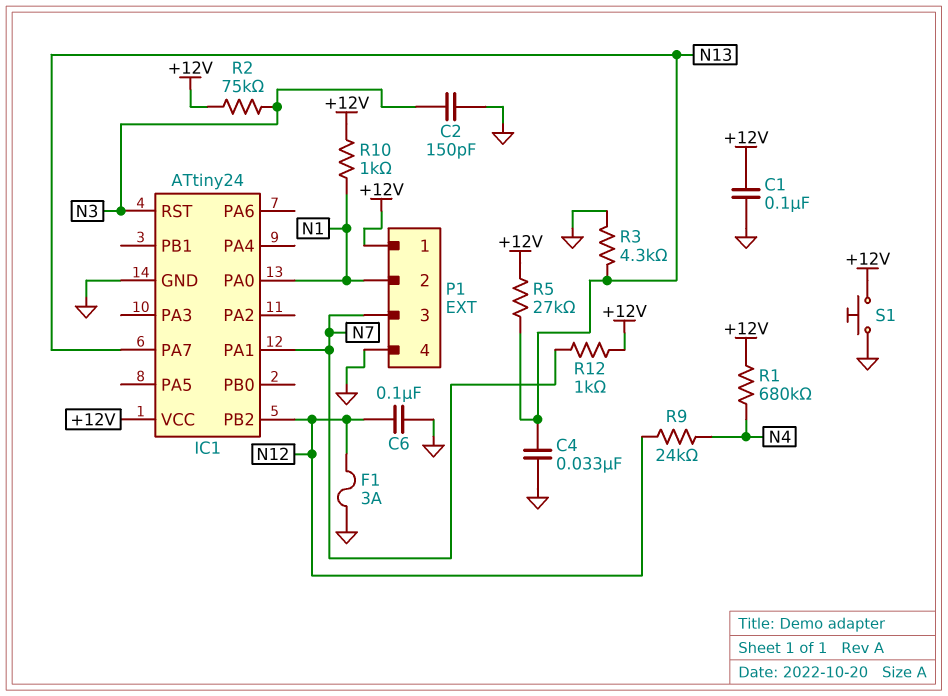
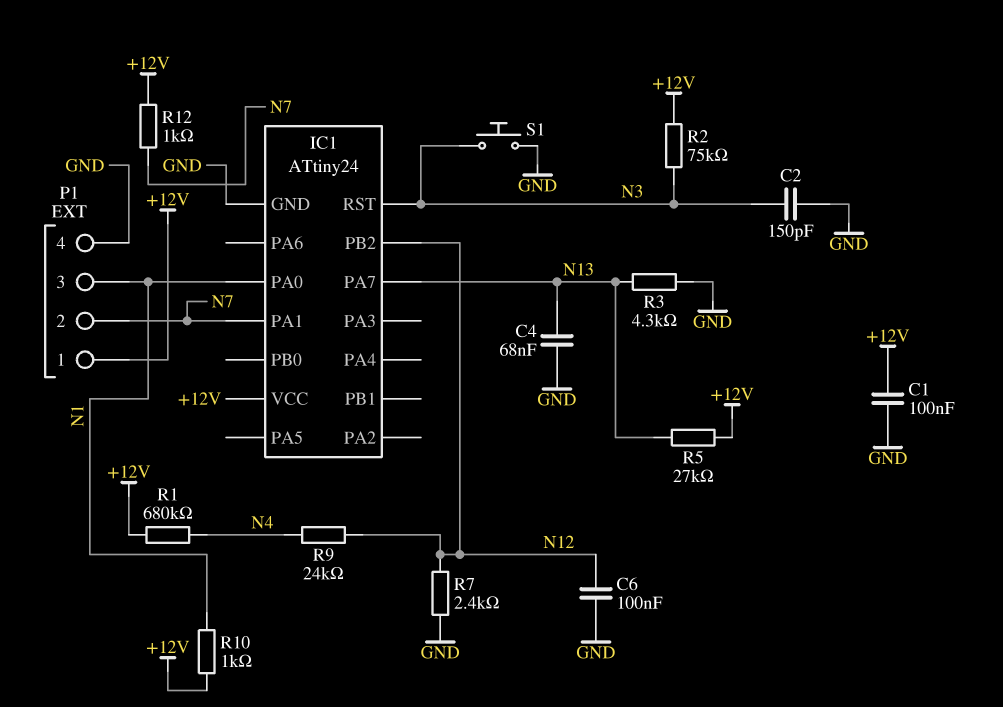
C4: 33nF (GND, N13) -> 68nF (GND, N13)
F1: 3A (GND, N12) -> none
P1 pin 2: N1 -> N7
P1 pin 3: N7 -> N1
R7: none -> 2.4k (GND, N12)
S1: button (+12V, GND) -> button (GND, N3)

